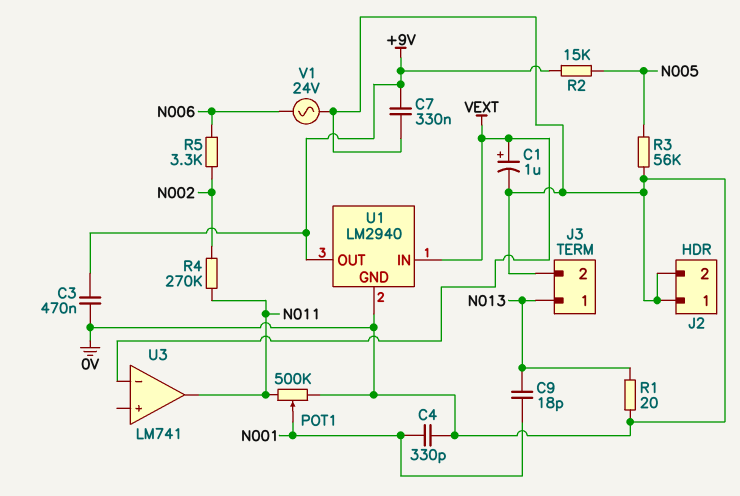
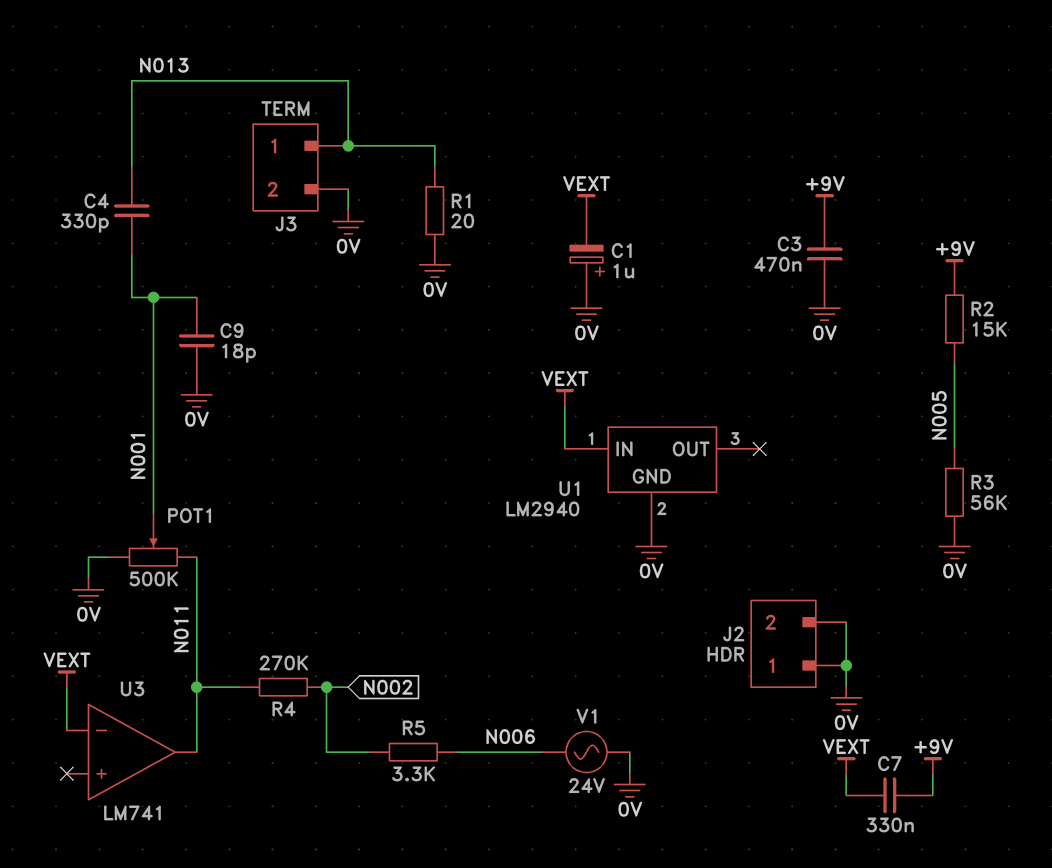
C1: 1uF (plus VEXT, minus 0V) -> 1uF (plus 0V, minus VEXT)
C4: 330pF (0V, N001) -> 330pF (N001, N013)
C7: 330nF (+9V, 0V) -> 330nF (+9V, VEXT)
C9: 18pF (N001, N013) -> 18pF (0V, N001)
U1 pin OUT: +9V -> none

